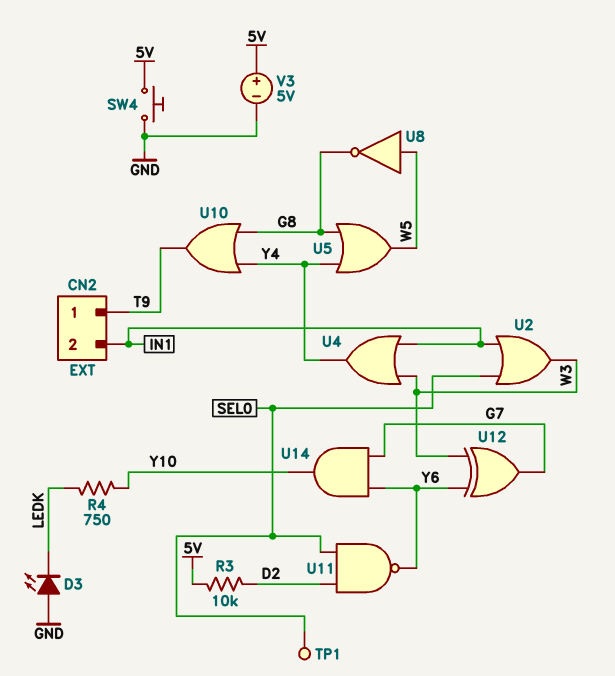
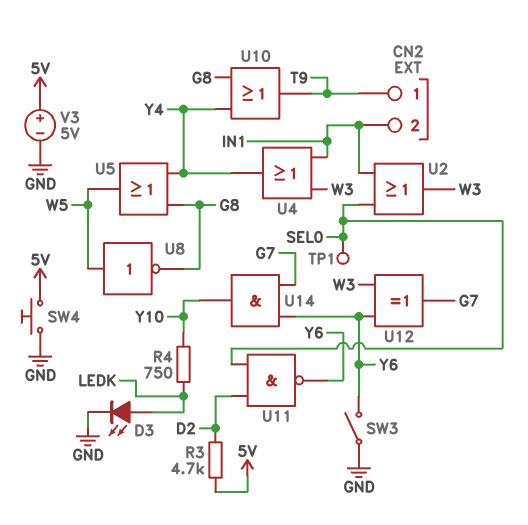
D3: LED (A GND, K LEDK) -> LED (A LEDK, K GND)
R3: 10k (5V, D2) -> 4.7k (5V, D2)
SW3: none -> switch (GND, Y6)

